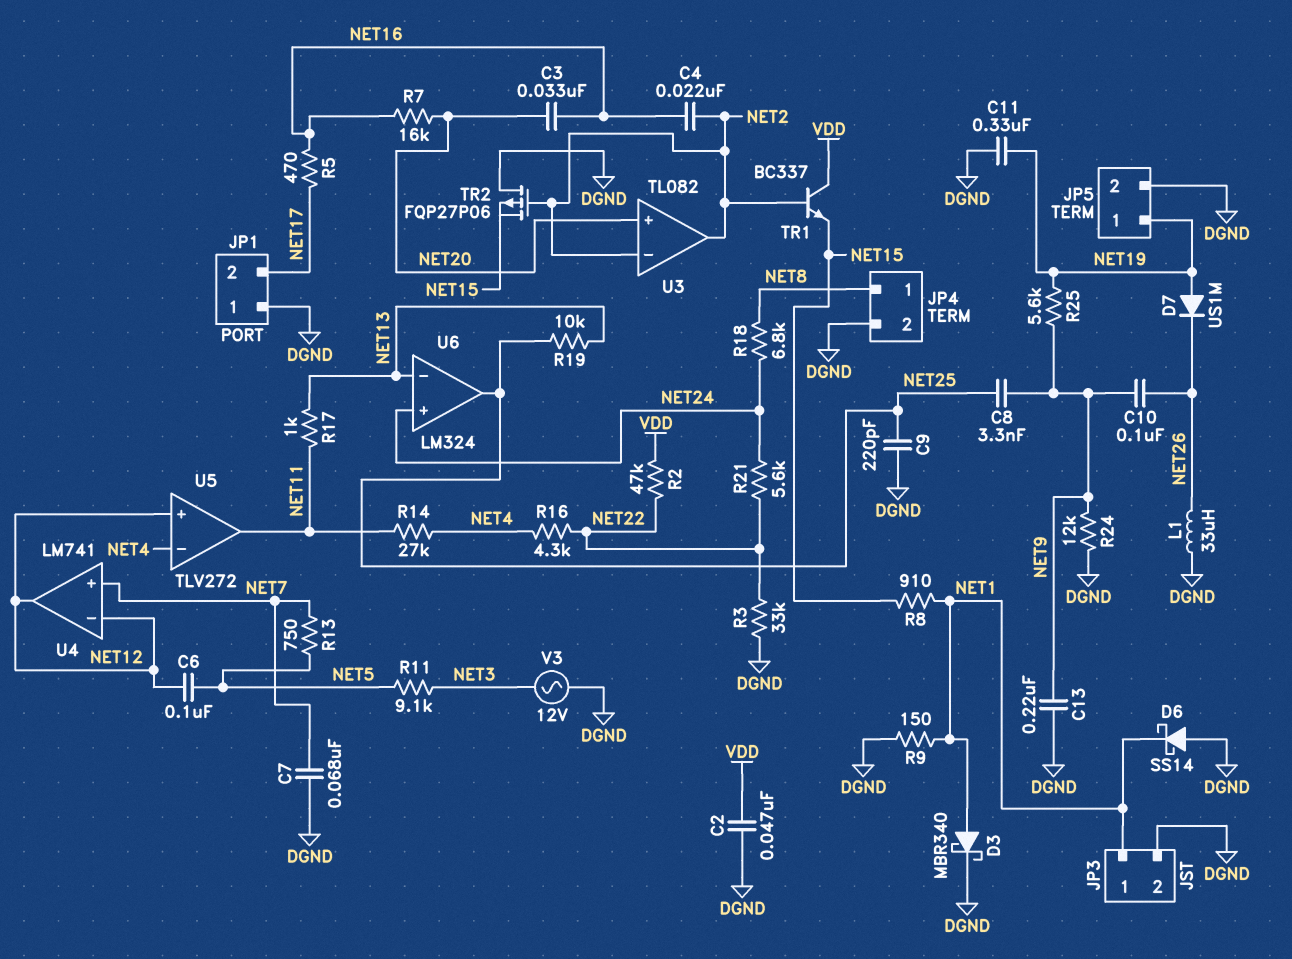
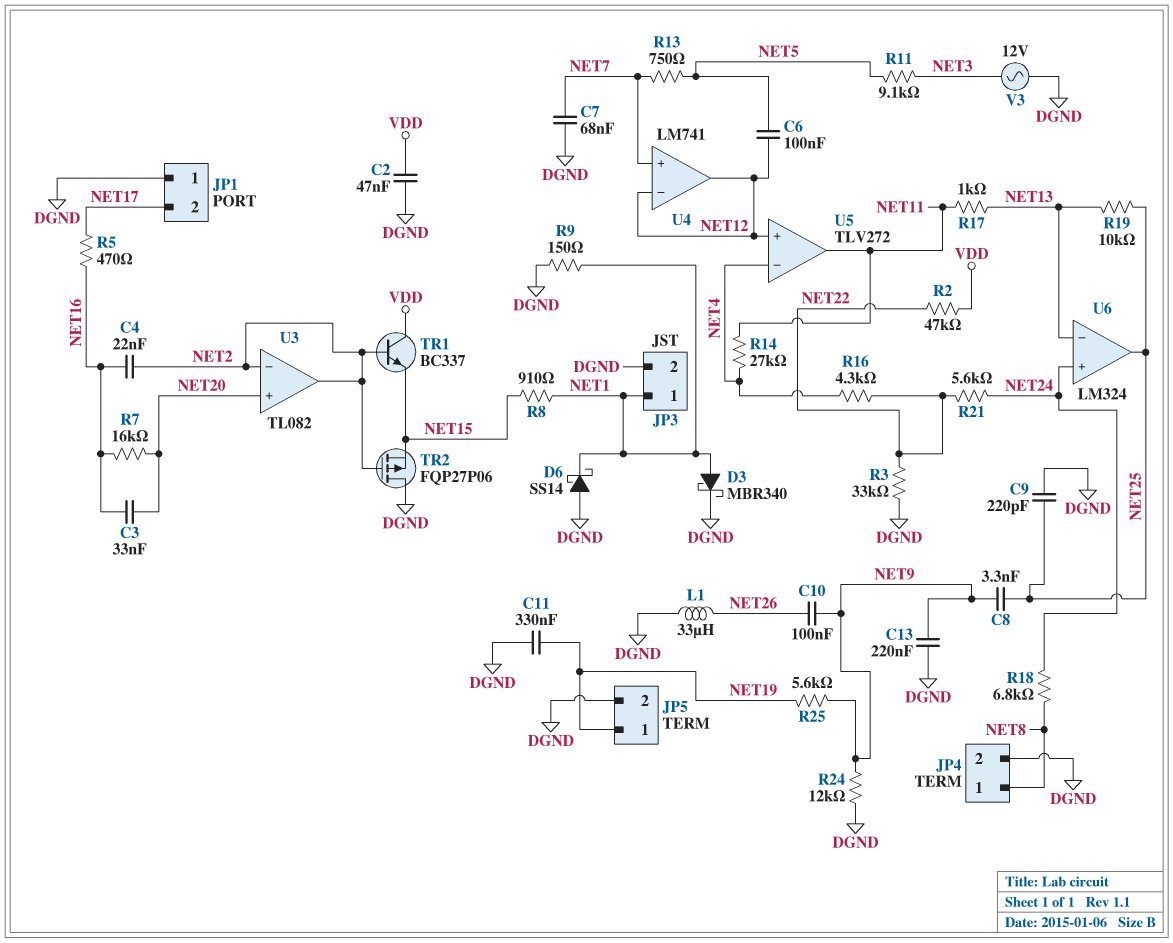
D7: diode US1M (A NET19, K NET26) -> none

